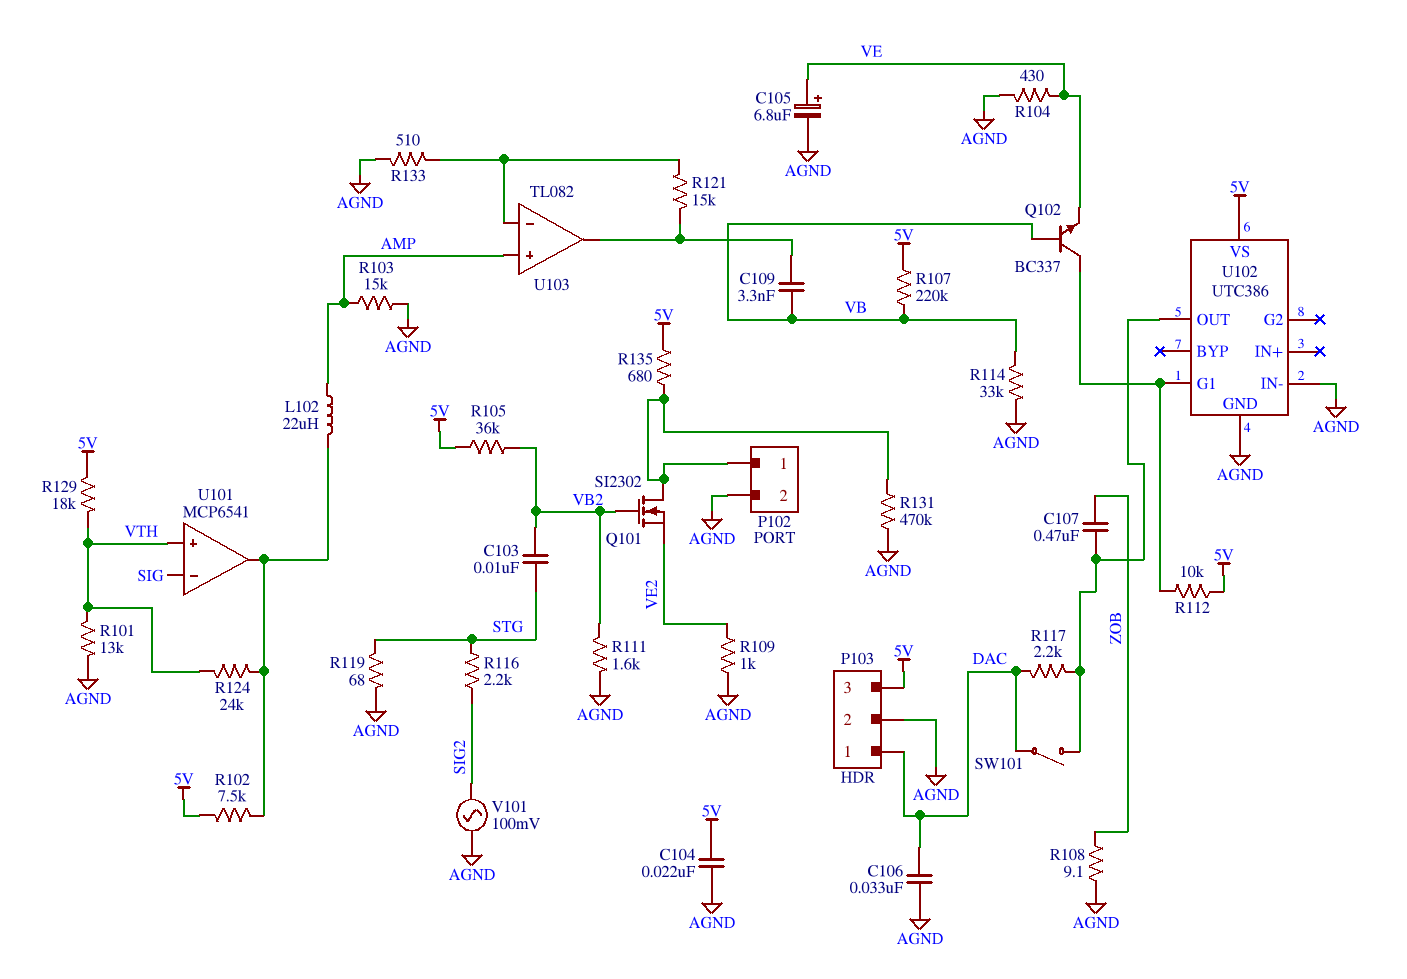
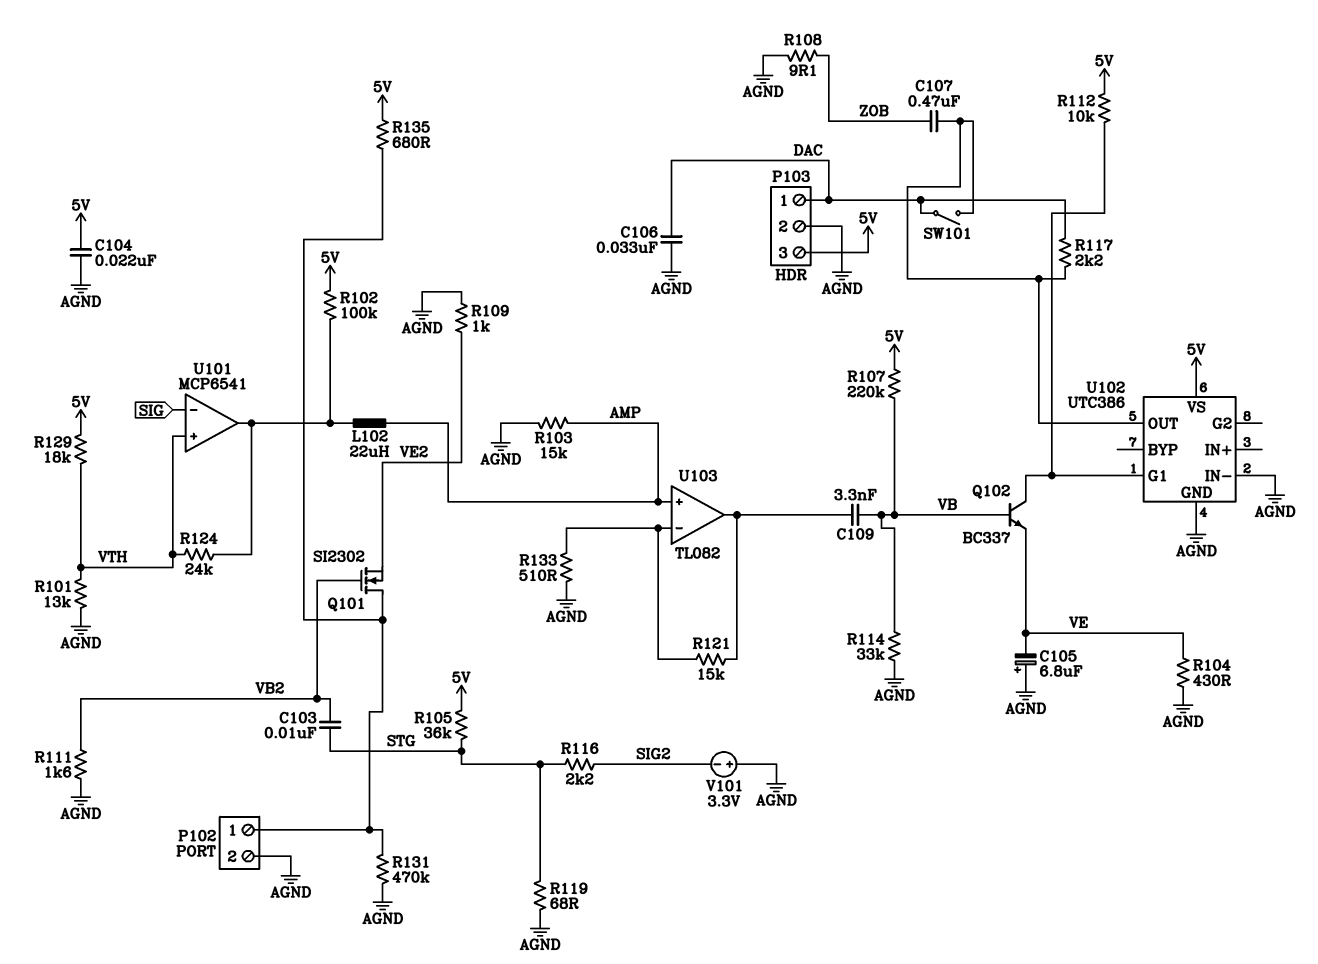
C105: 6.8uF (plus VE, minus AGND) -> 6.8uF (plus AGND, minus VE)
R102: 7.5k (5V, U101/out) -> 100k (5V, U101/out)
R105: 36k (5V, VB2) -> 36k (5V, STG)
V101: AC 100mV (AGND, SIG2) -> 3.3V (plus AGND, minus SIG2)

